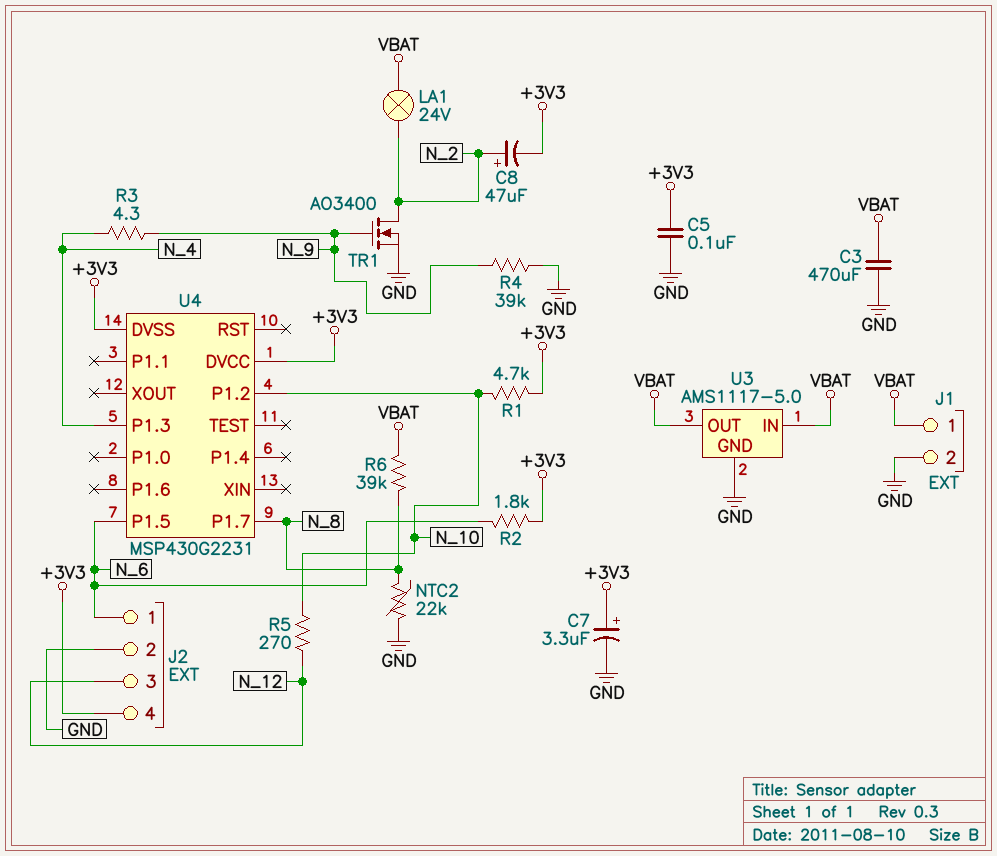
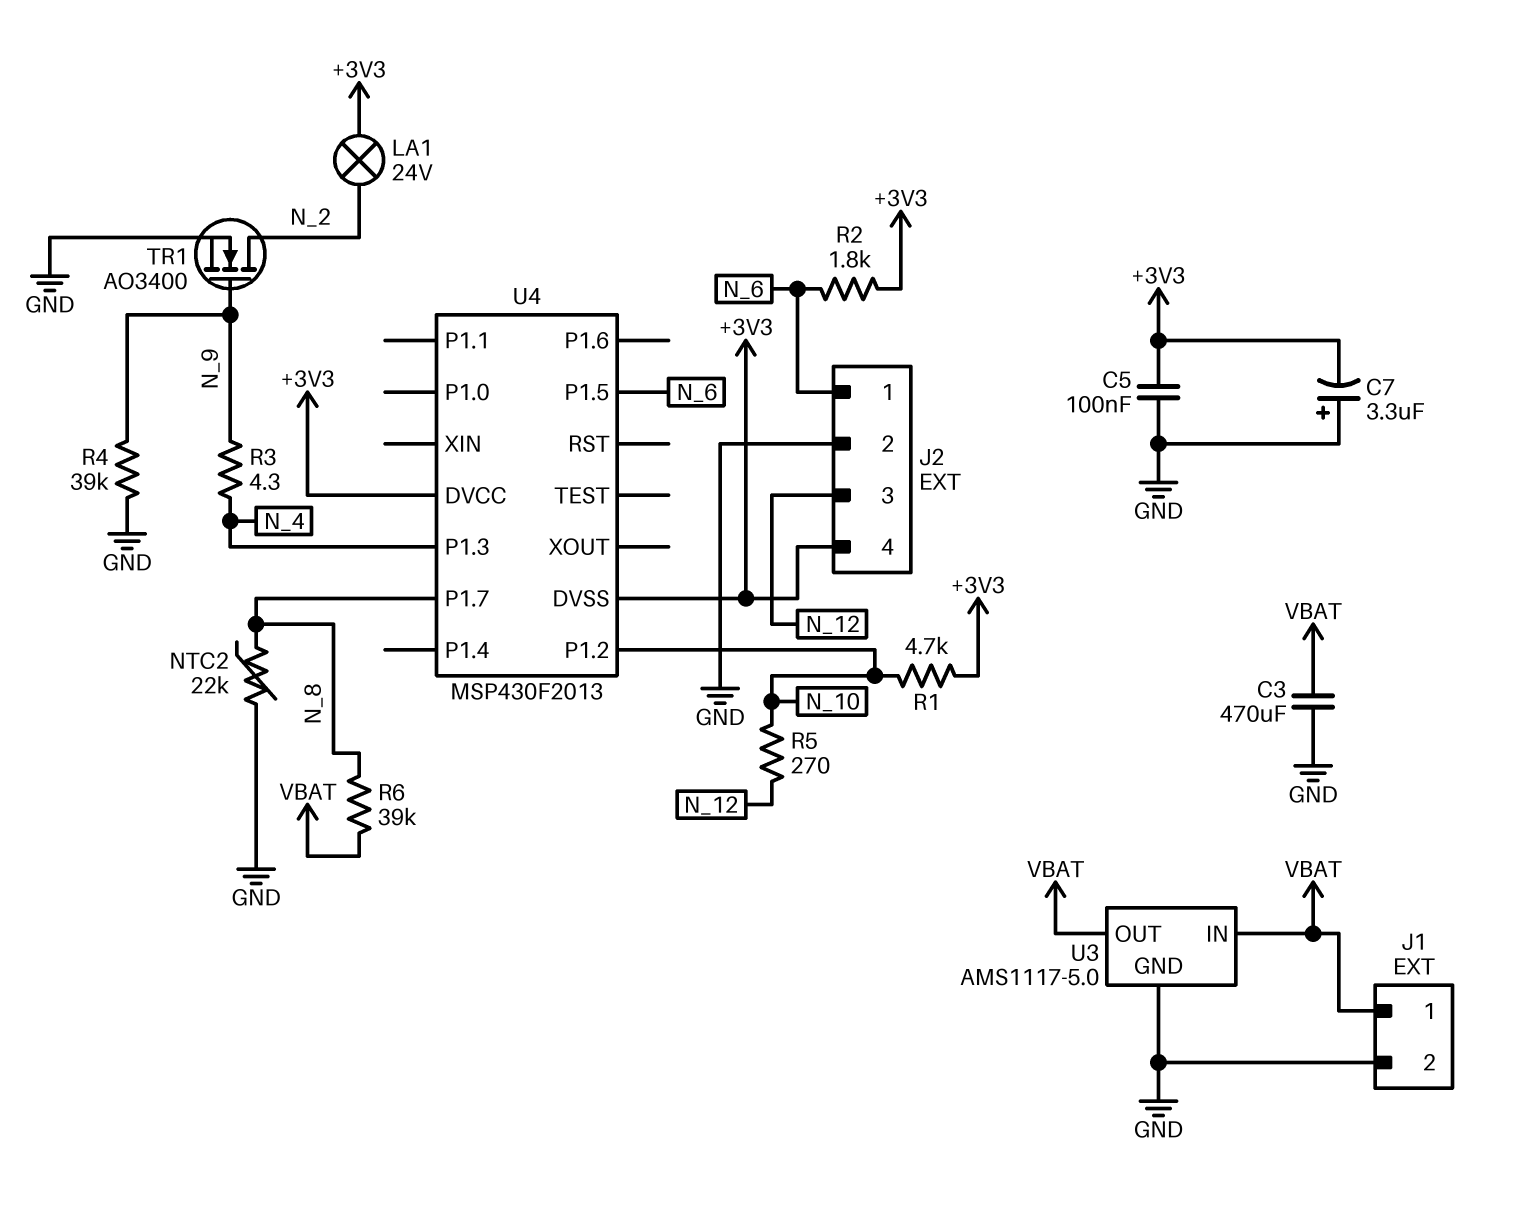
C7: 3.3uF (plus +3V3, minus GND) -> 3.3uF (plus GND, minus +3V3)
C8: 47uF (plus N_2, minus +3V3) -> none
LA1: lamp 24V (N_2, VBAT) -> lamp 24V (+3V3, N_2)
U4: MSP430G2231 -> MSP430F2013

